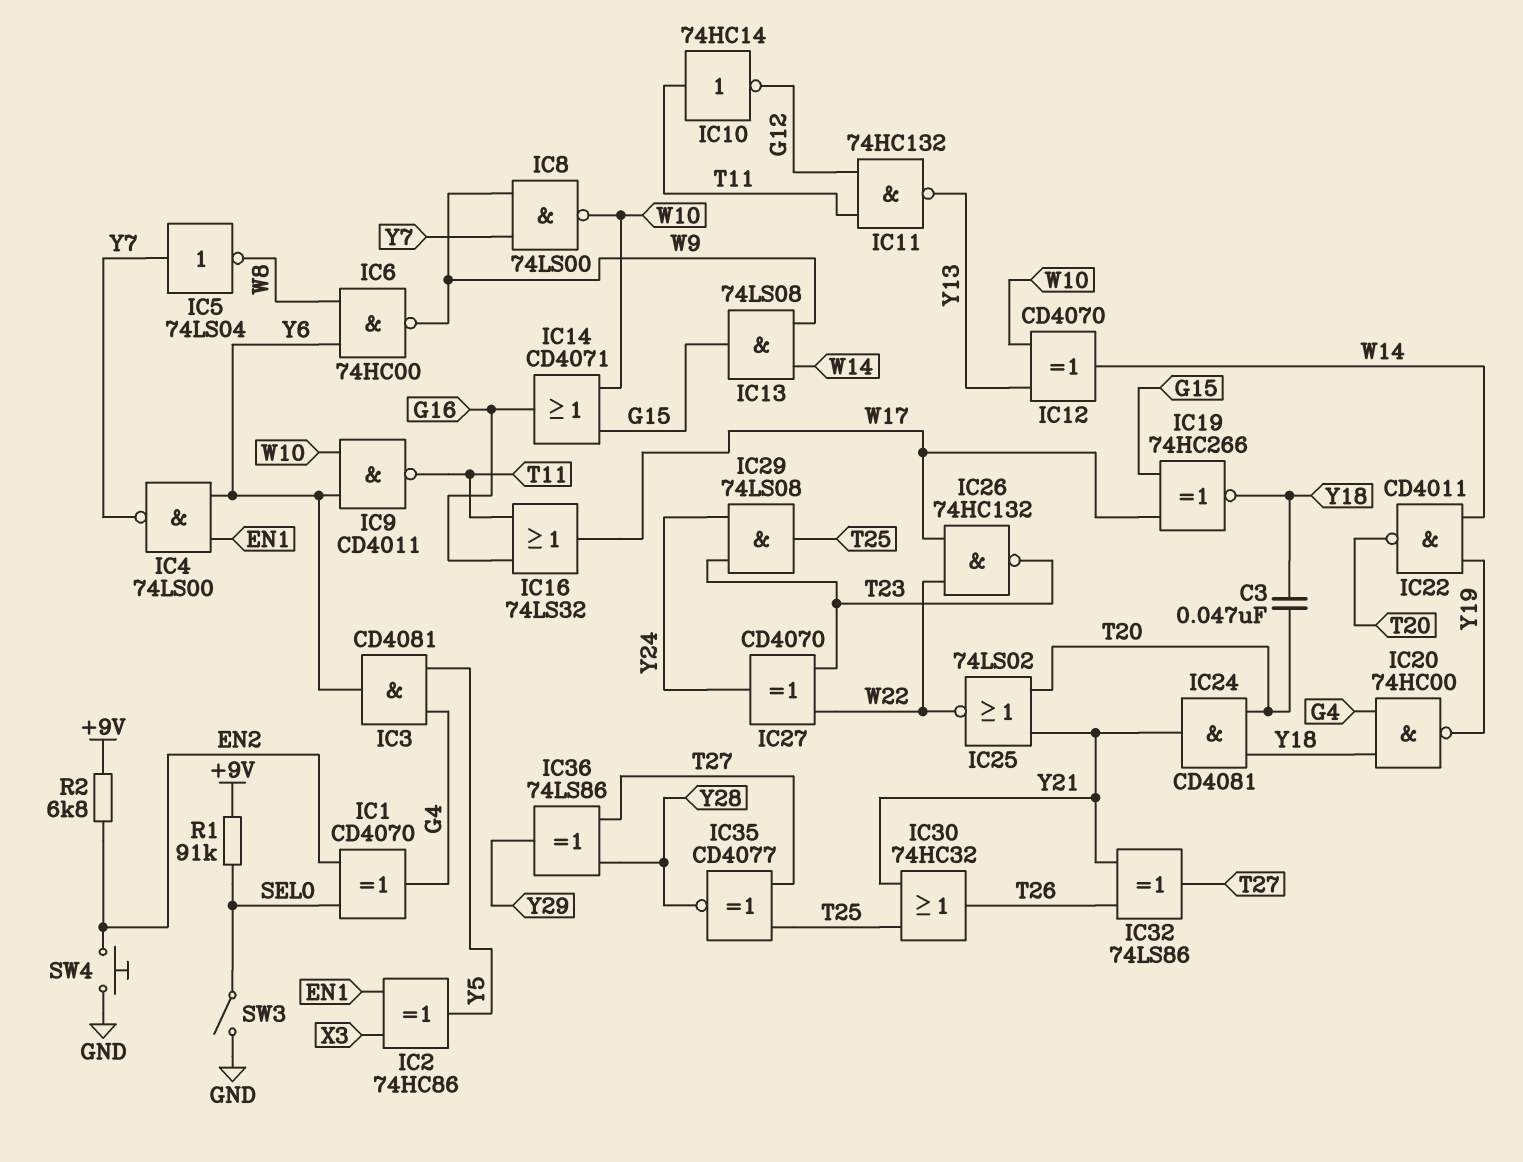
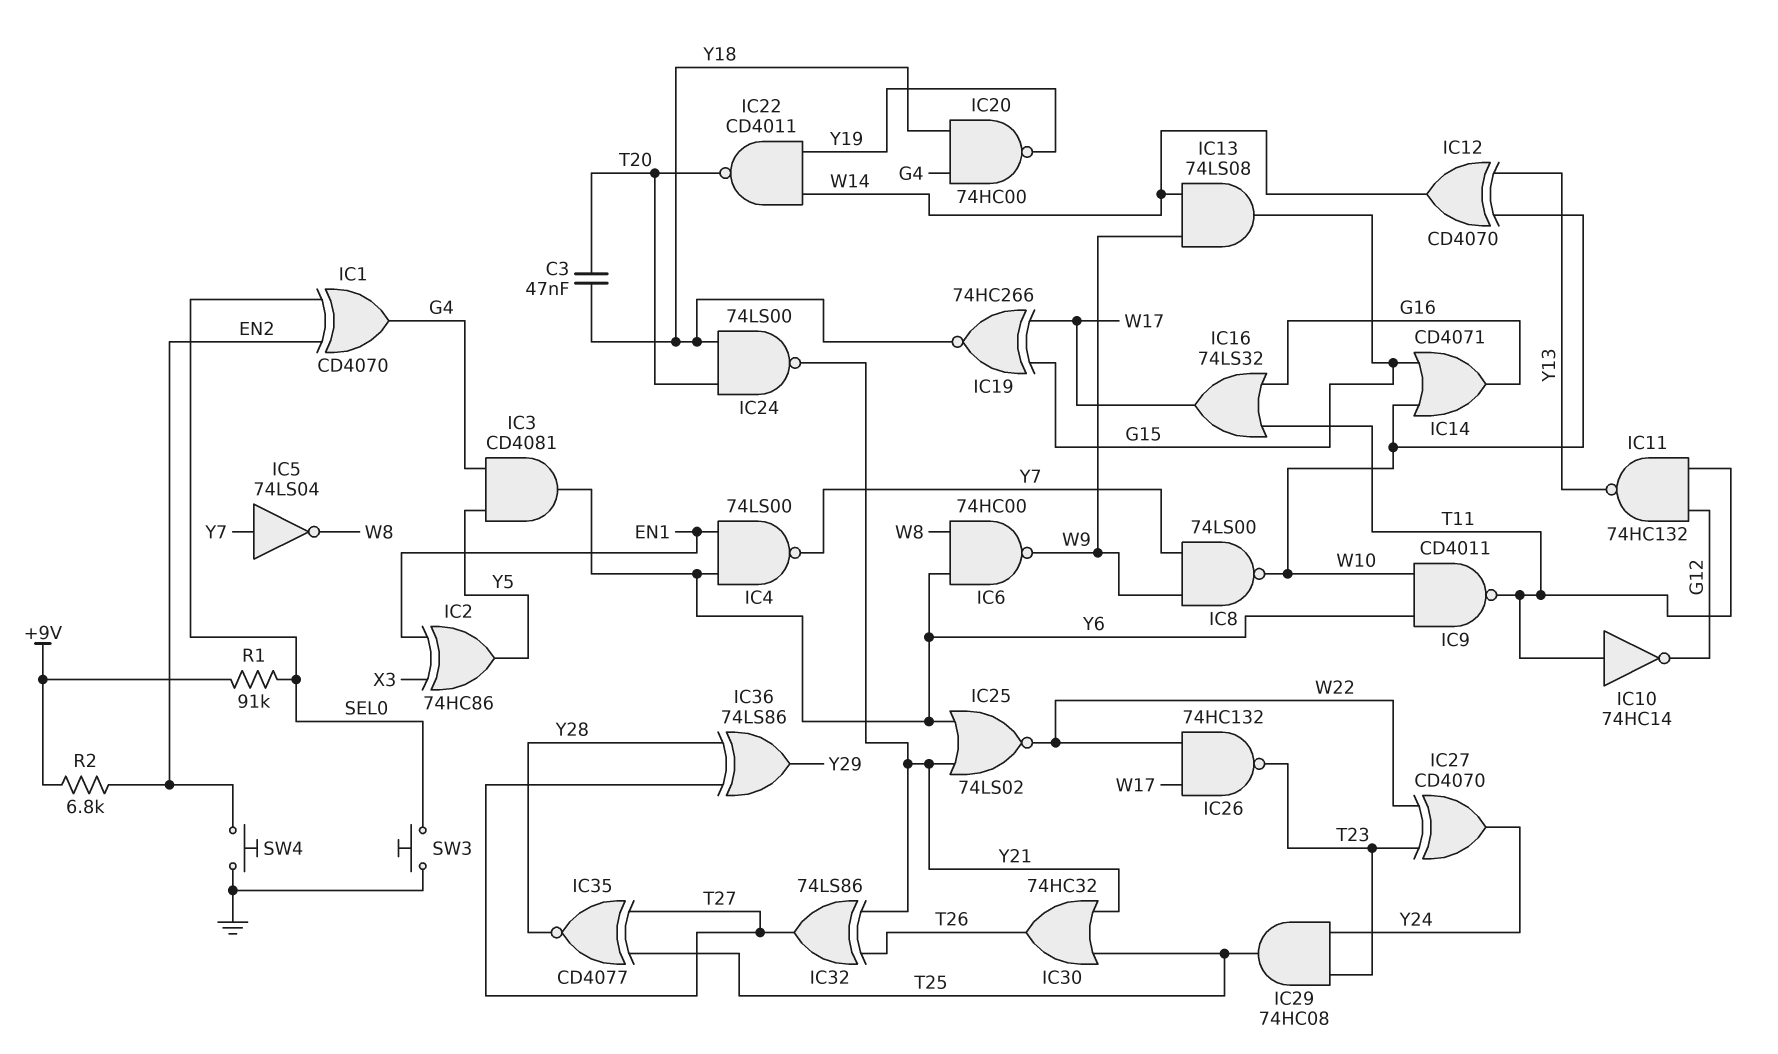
IC24: AND CD4081 (in T20, in Y18, out Y21) -> NAND 74LS00 (in T20, in Y18, out Y21)
IC25: NOR 74LS02 (in T20, in Y21, out W22) -> NOR 74LS02 (in Y6, in Y21, out W22)
IC29: AND 74LS08 (in T23, in Y24, out T25) -> AND 74HC08 (in T23, in Y24, out T25)
SW3: switch (GND, SEL0) -> button (GND, SEL0)

